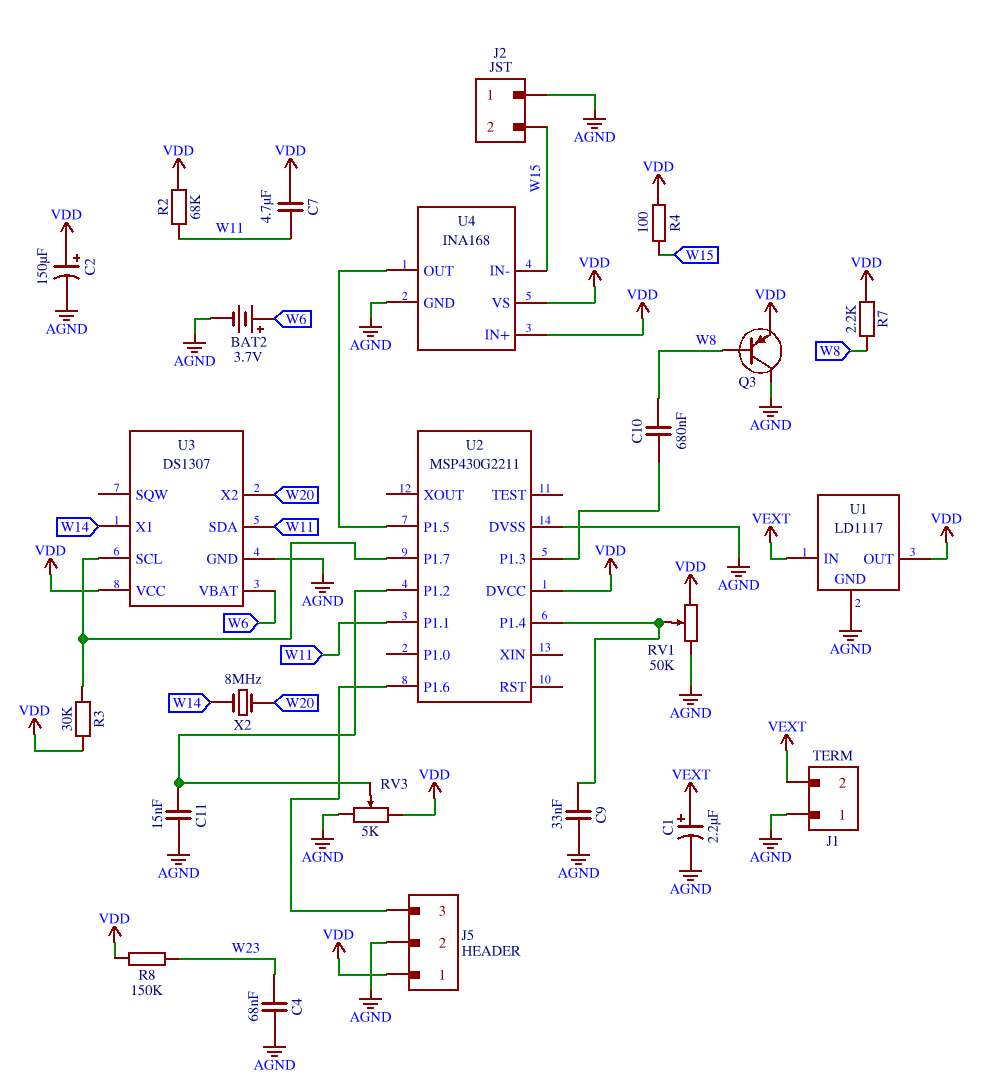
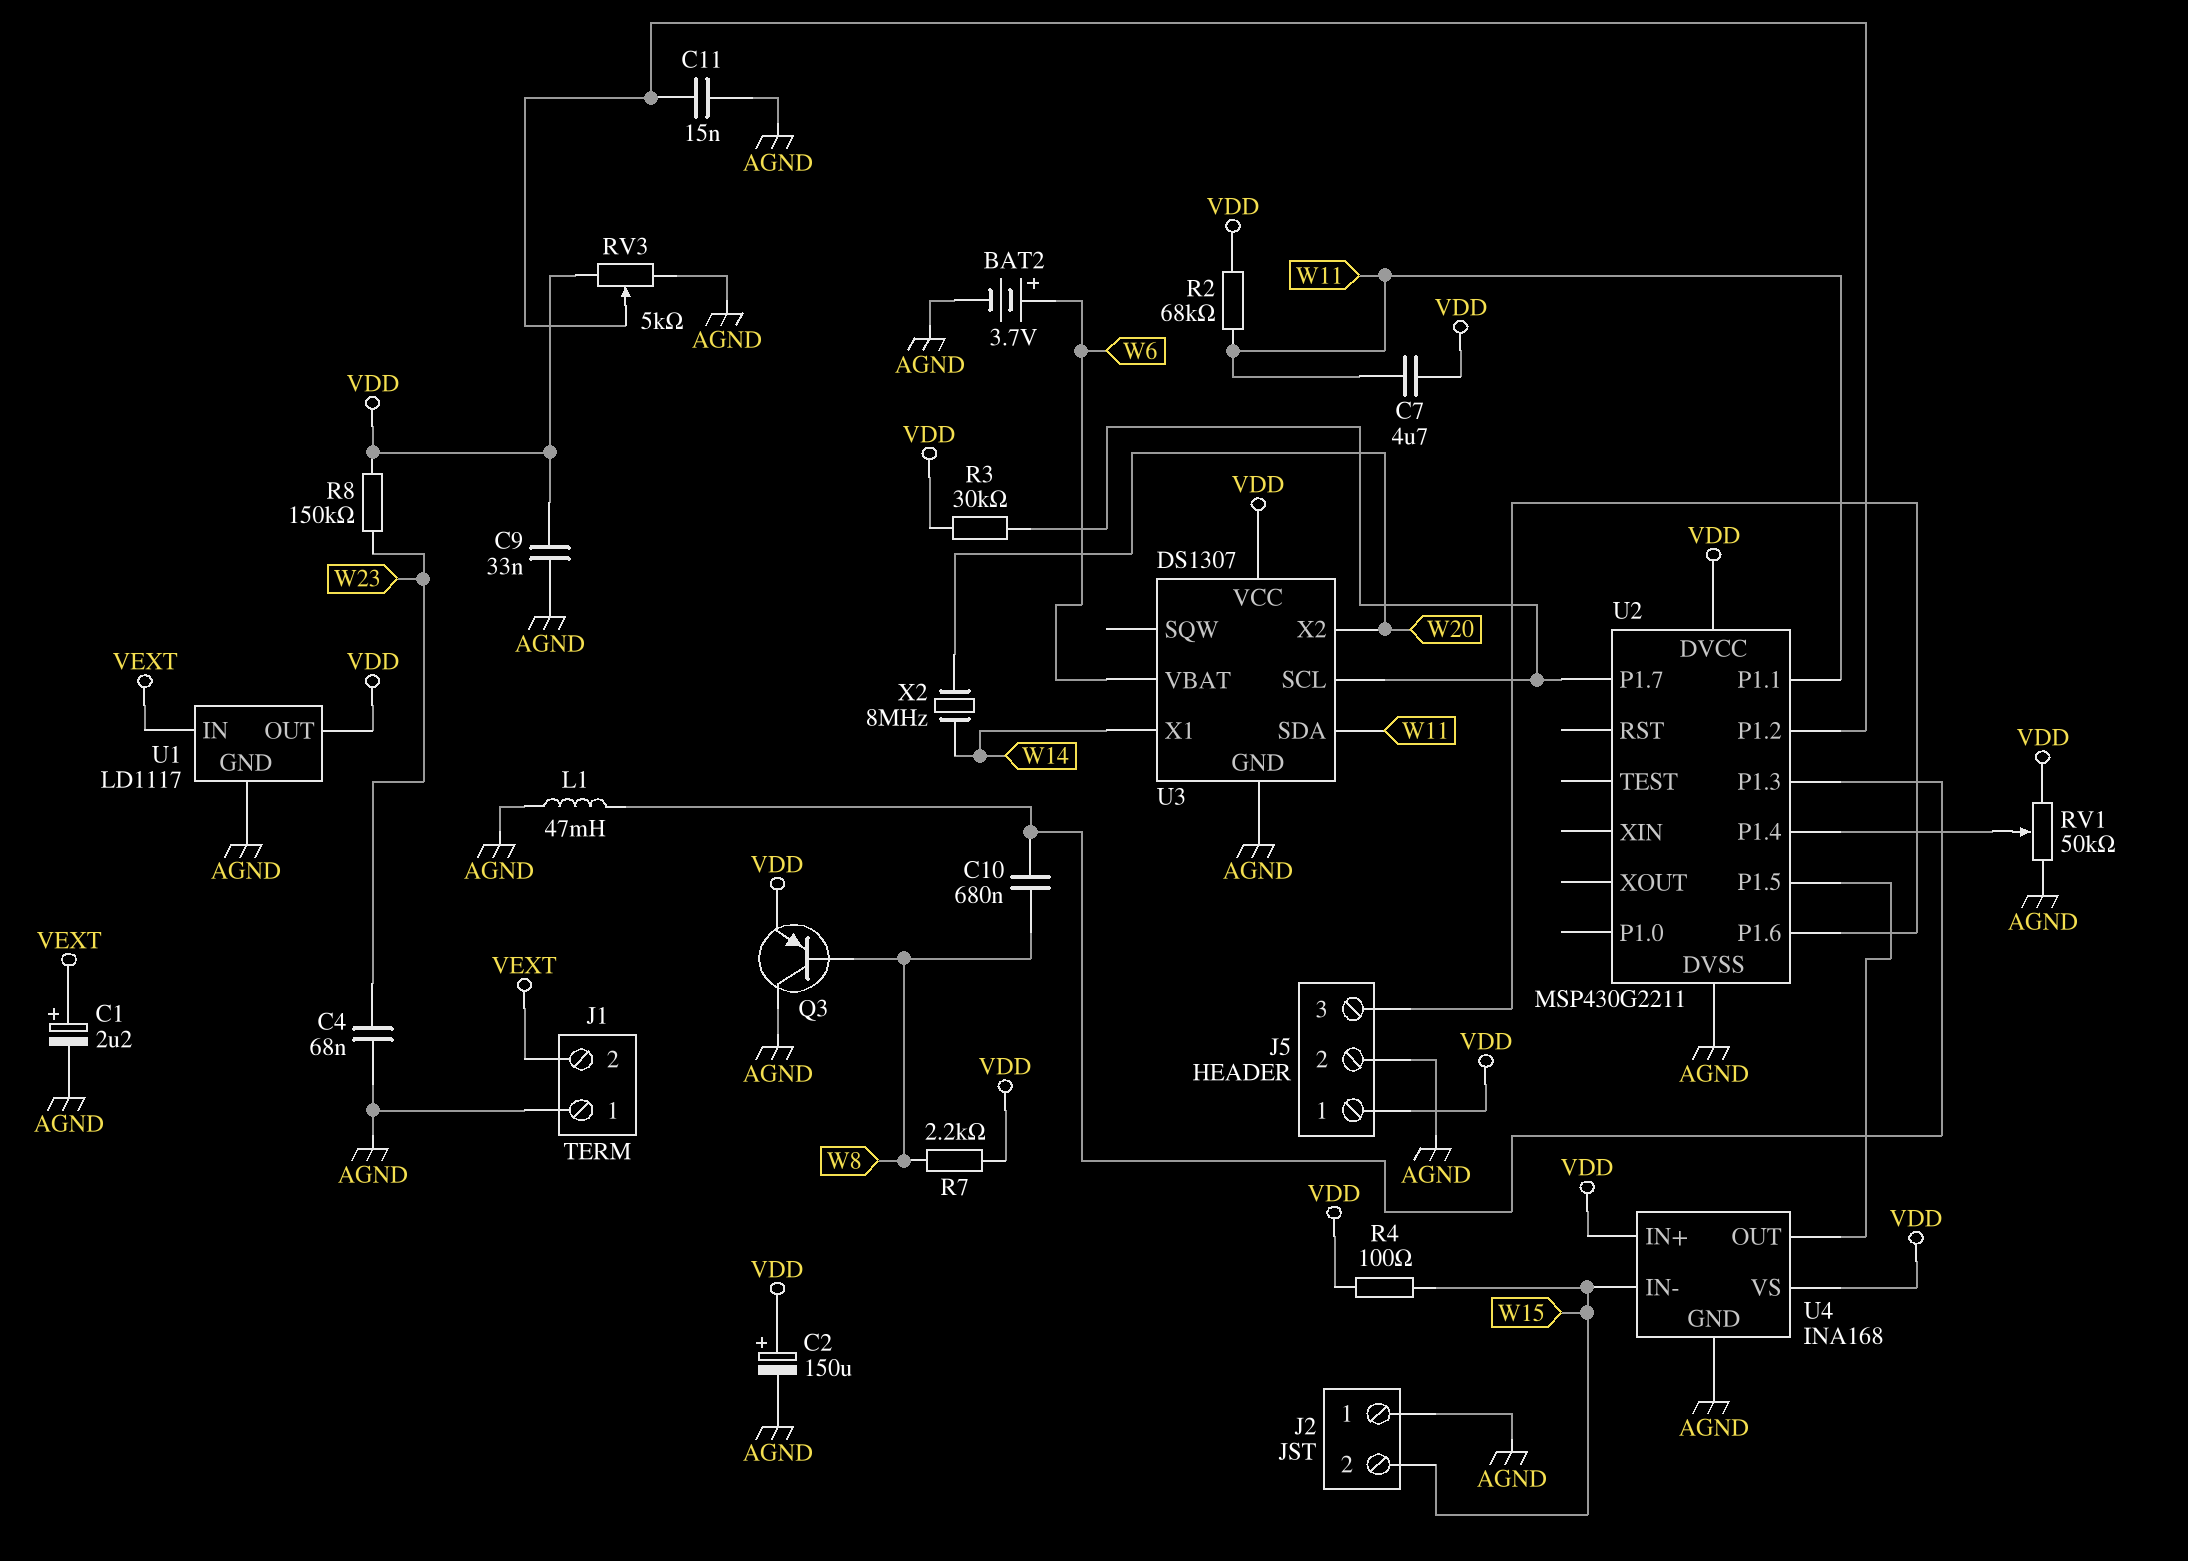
C9: 33nF (AGND, U2/P1.4) -> 33nF (AGND, VDD)
L1: none -> 47mH (AGND, U2/P1.3)

